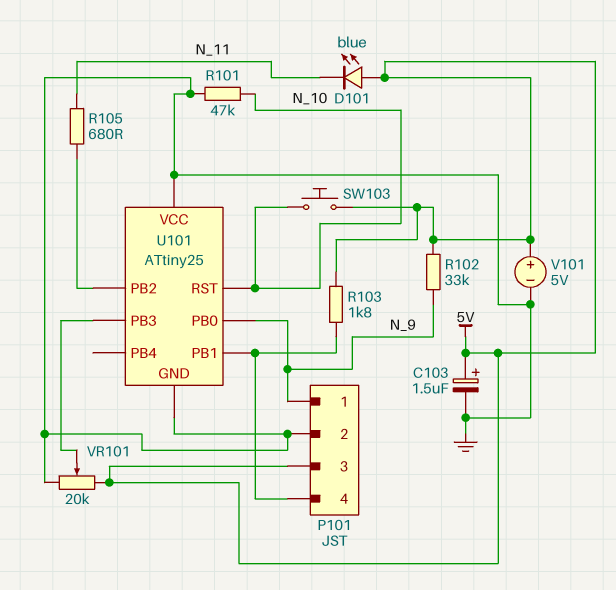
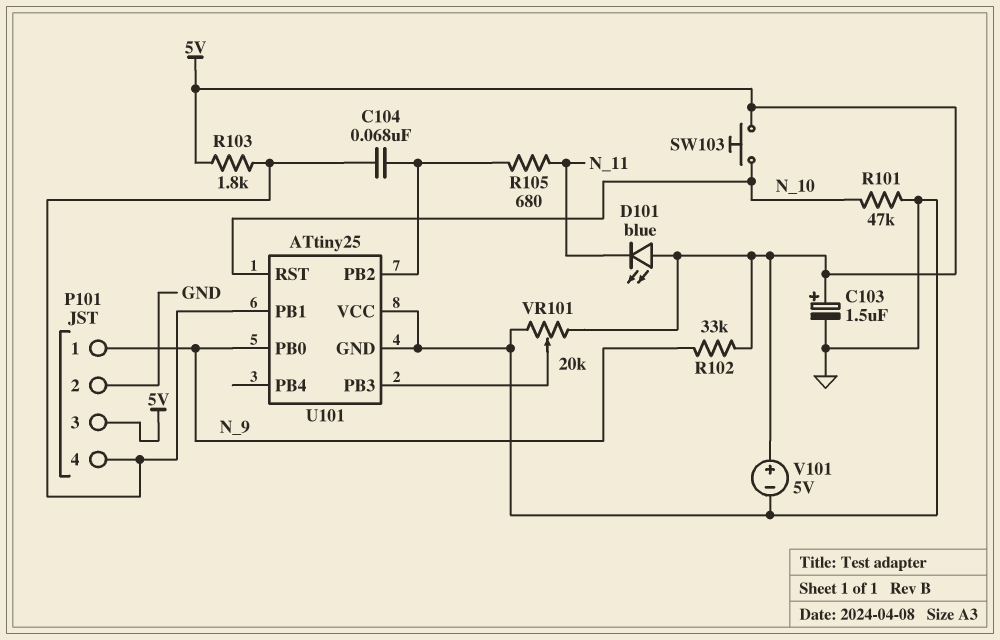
C104: none -> 68nF (P101/4, U101/PB2)

